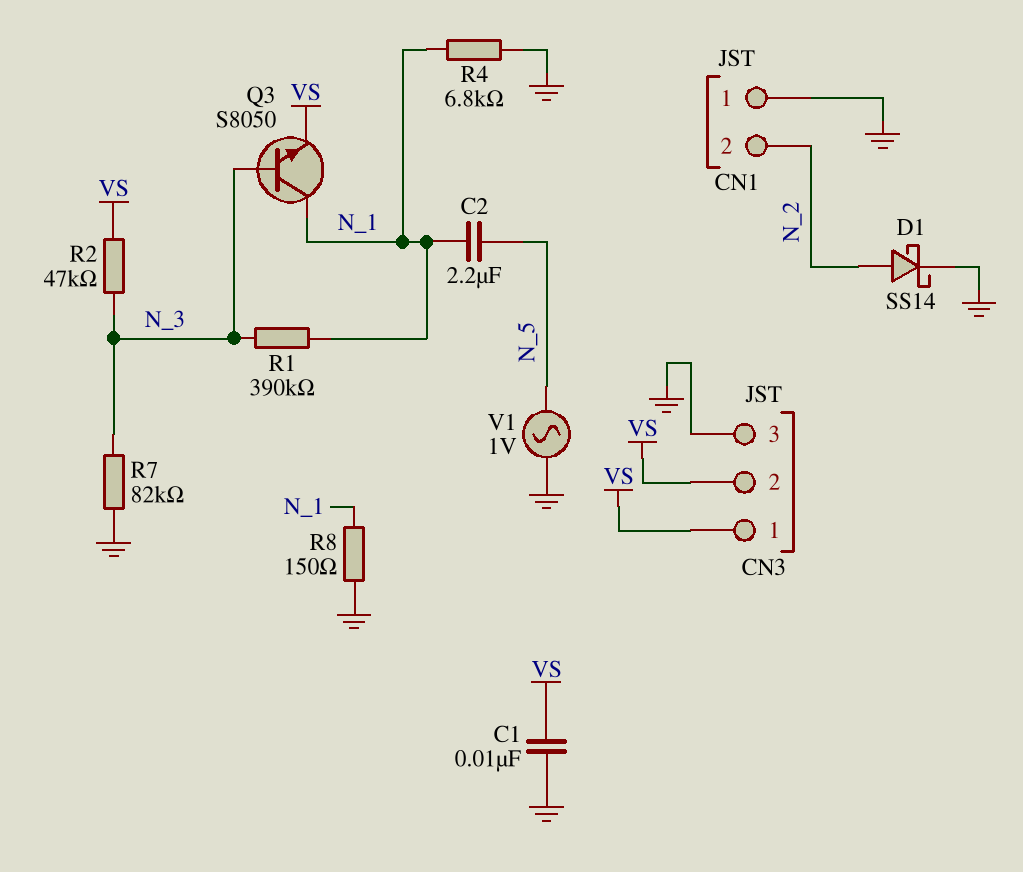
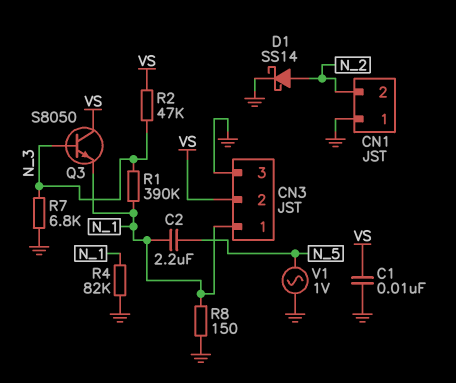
CN3 pin 1: VS -> N_1
Q3: NPN S8050 (B N_3, C N_1, E VS) -> NPN S8050 (B N_3, C VS, E N_1)
R4: 6.8k (GND, N_1) -> 82k (GND, N_1)
R7: 82k (GND, N_3) -> 6.8k (GND, N_3)

